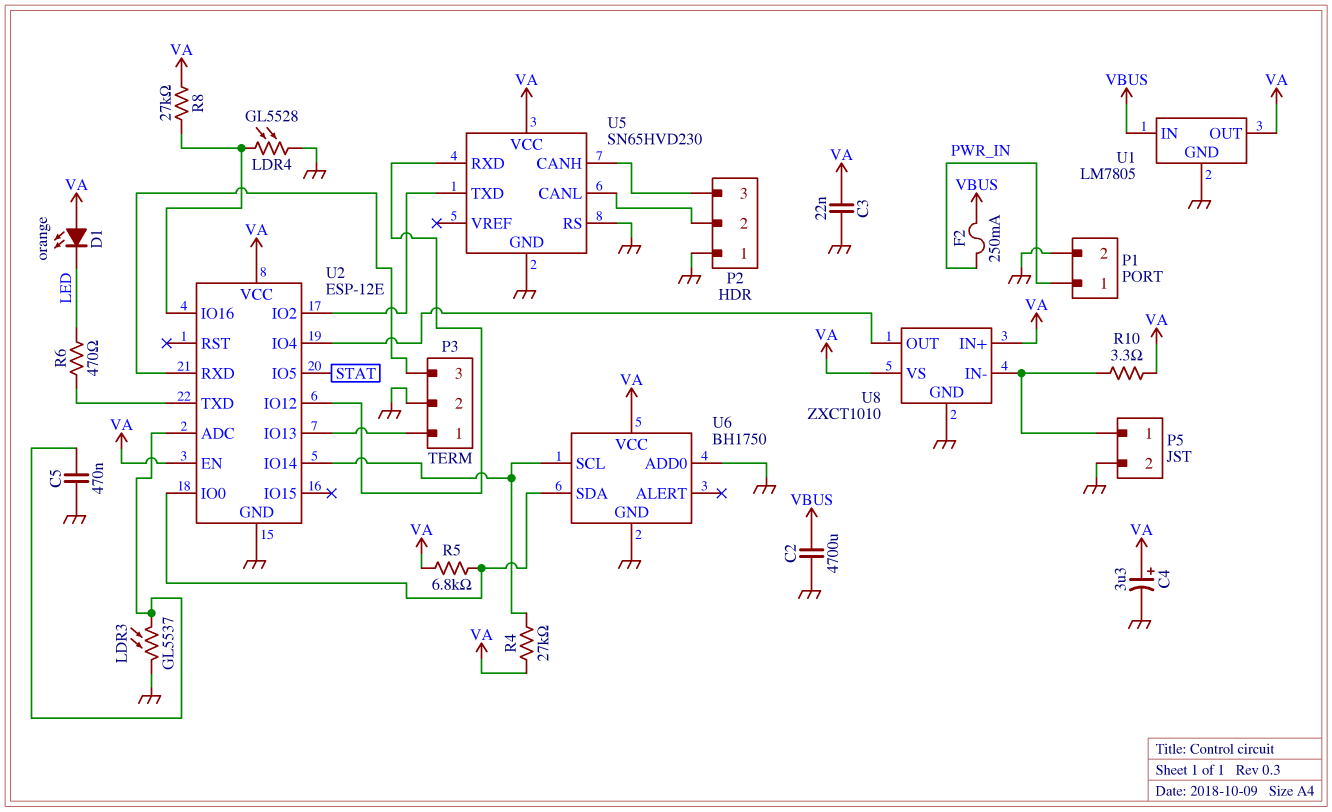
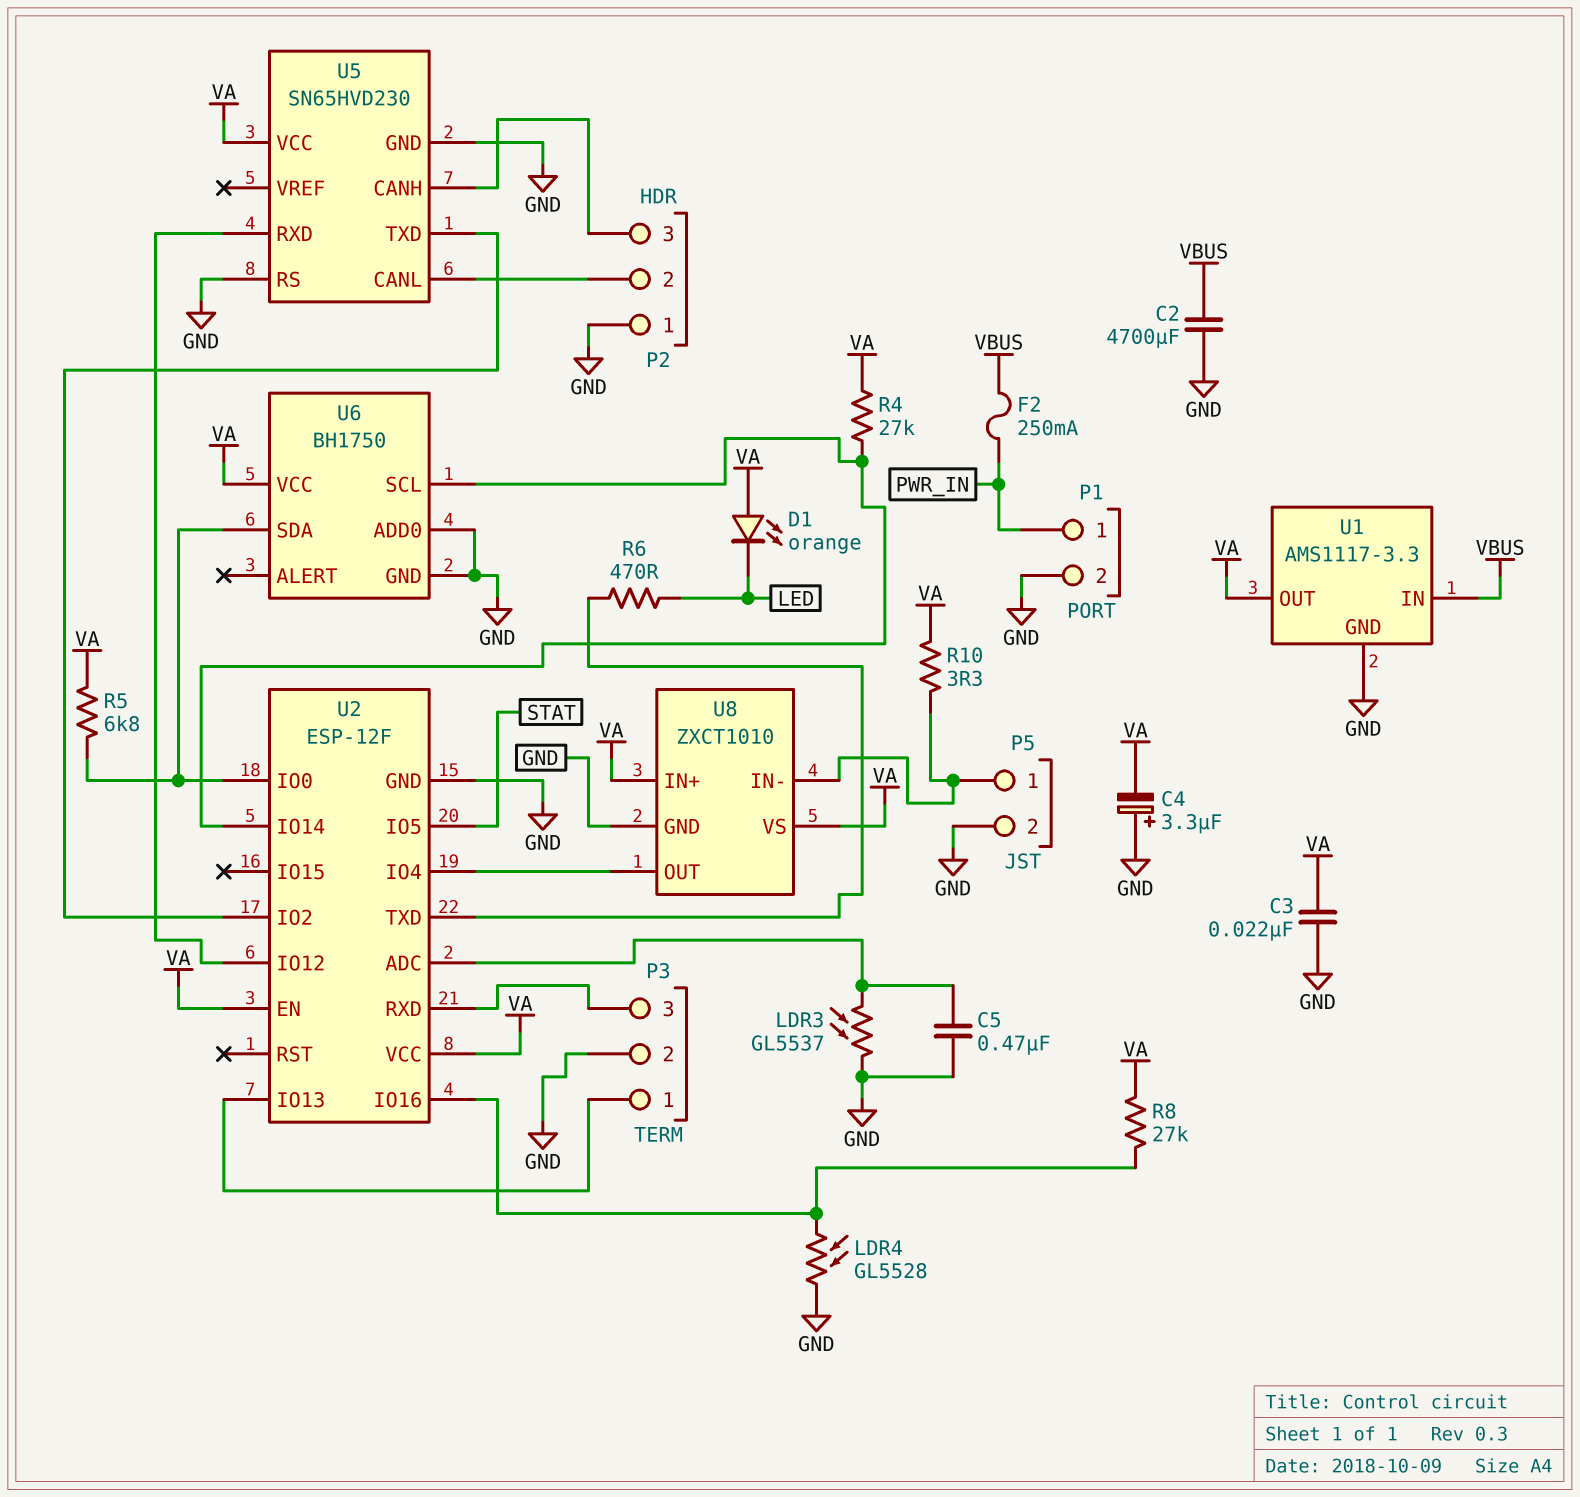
C4: 3.3uF (plus VA, minus GND) -> 3.3uF (plus GND, minus VA)
U1: LM7805 -> AMS1117-3.3
U2: ESP-12E -> ESP-12F

